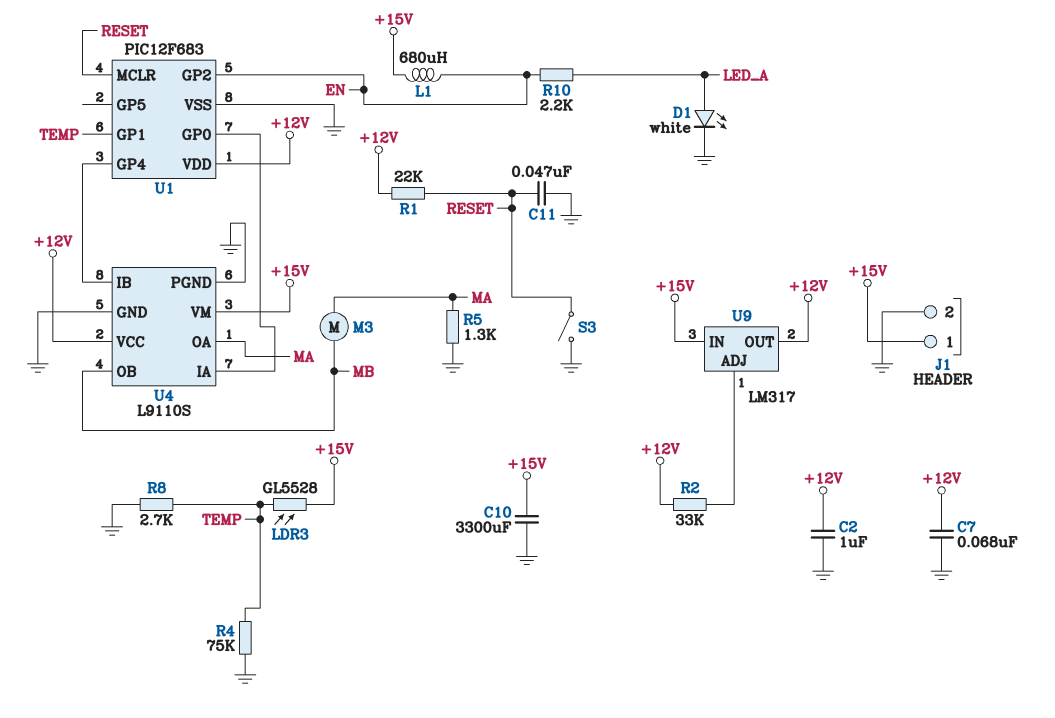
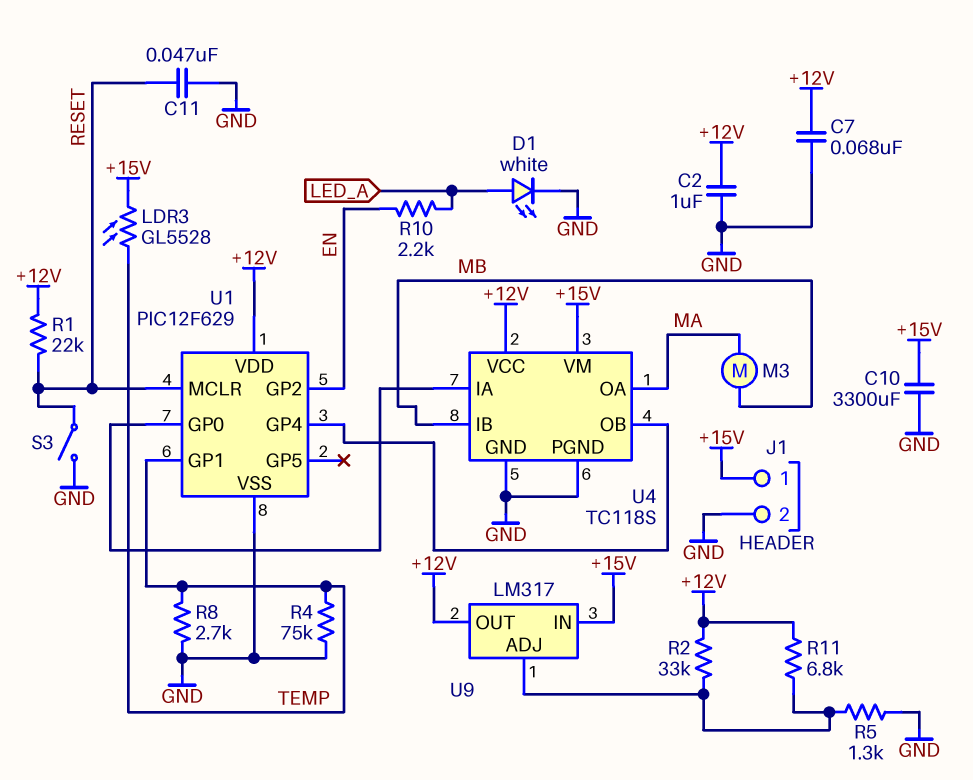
L1: 680uH (+15V, EN) -> none
R5: 1.3k (GND, MA) -> 1.3k (GND, U9/ADJ)
R11: none -> 6.8k (+12V, U9/ADJ)
U1: PIC12F683 -> PIC12F629
U4: L9110S -> TC118S
U4 pin IB: U1/GP4 -> MB
U4 pin OB: MB -> U1/GP4

